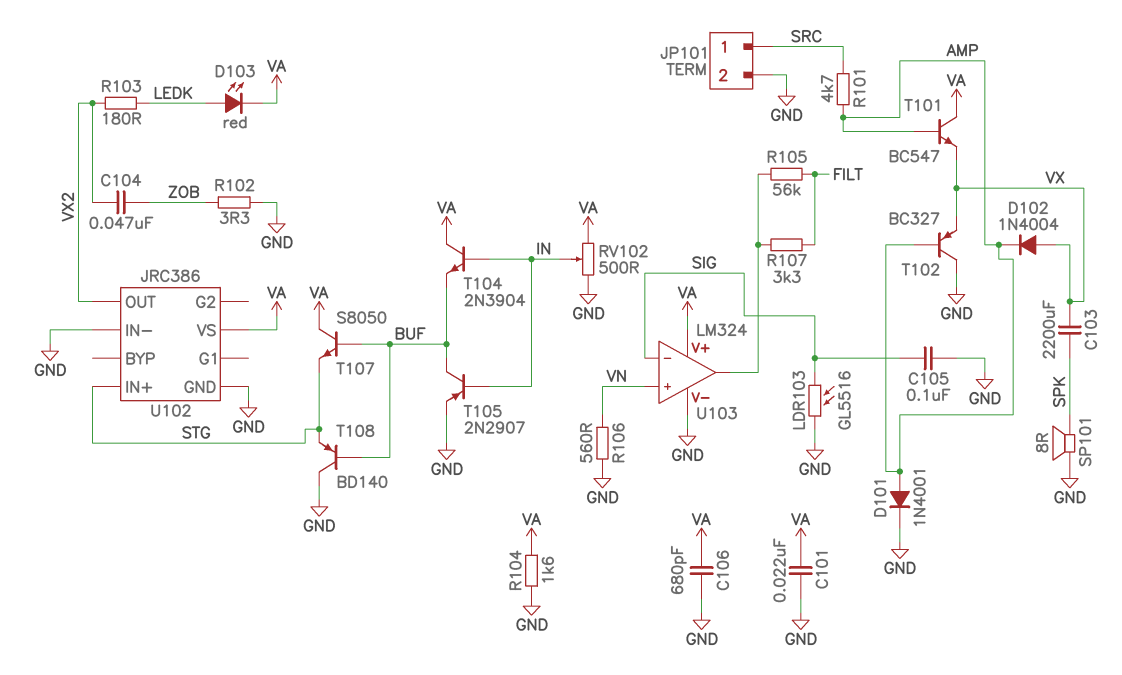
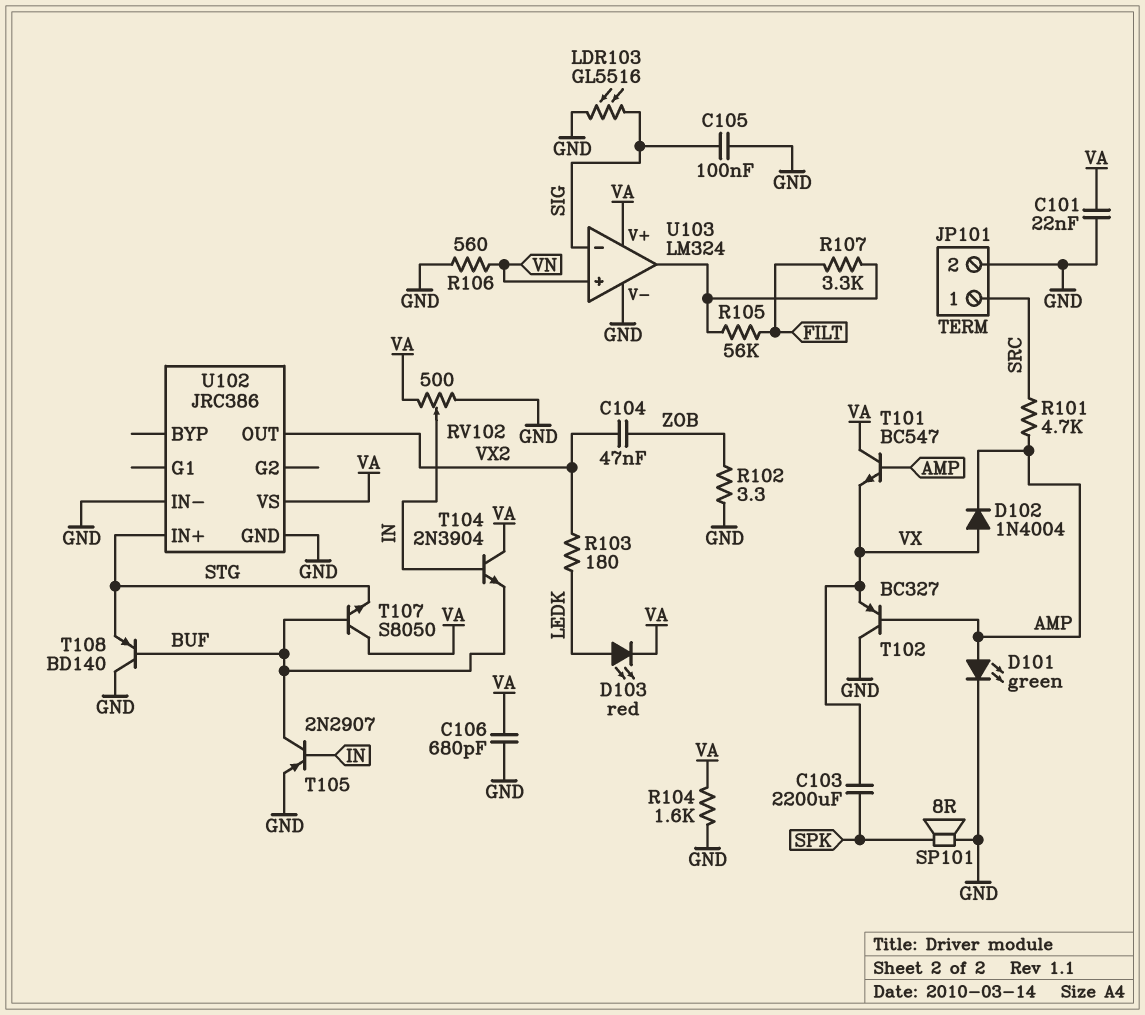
D101: diode 1N4001 (A AMP, K GND) -> LED green (A AMP, K GND)

